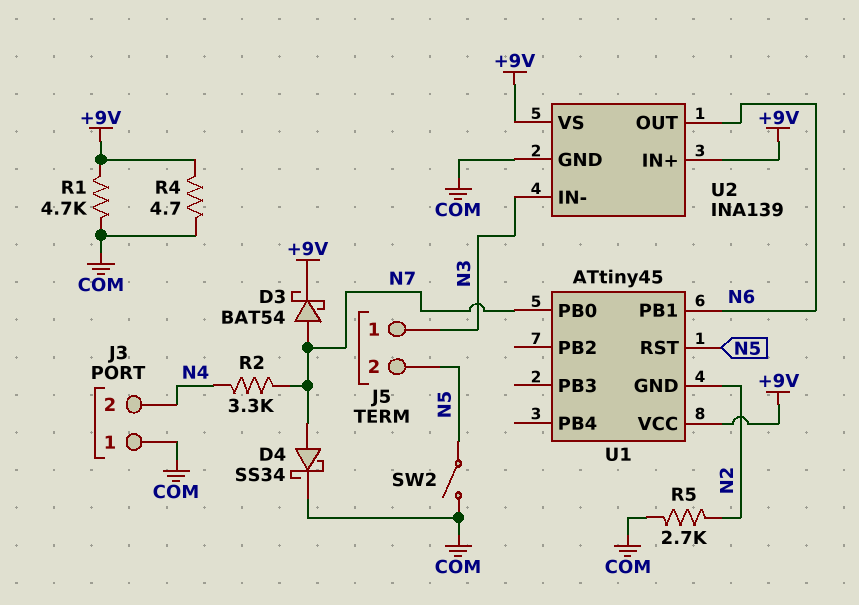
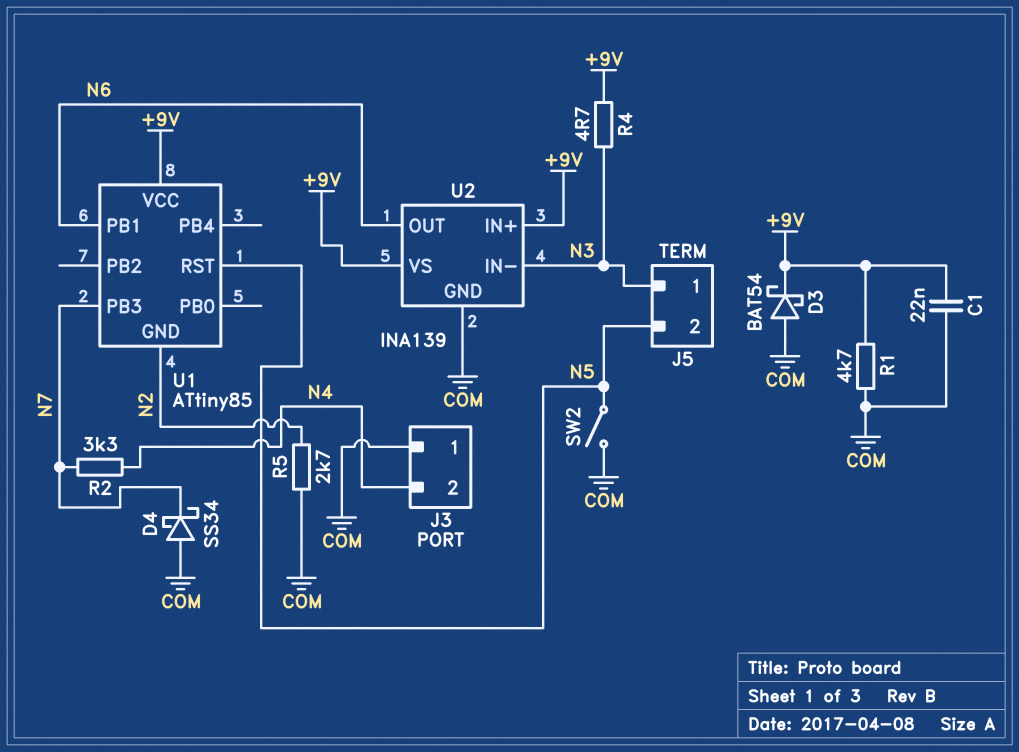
C1: none -> 22nF (+9V, COM)
D3: schottky BAT54 (A N7, K +9V) -> schottky BAT54 (A COM, K +9V)
D4: schottky SS34 (A N7, K COM) -> schottky SS34 (A COM, K N7)
R4: 4.7 (+9V, COM) -> 4.7 (+9V, N3)
U1: ATtiny45 -> ATtiny85
U1 pin PB0: N7 -> none
U1 pin PB3: none -> N7

